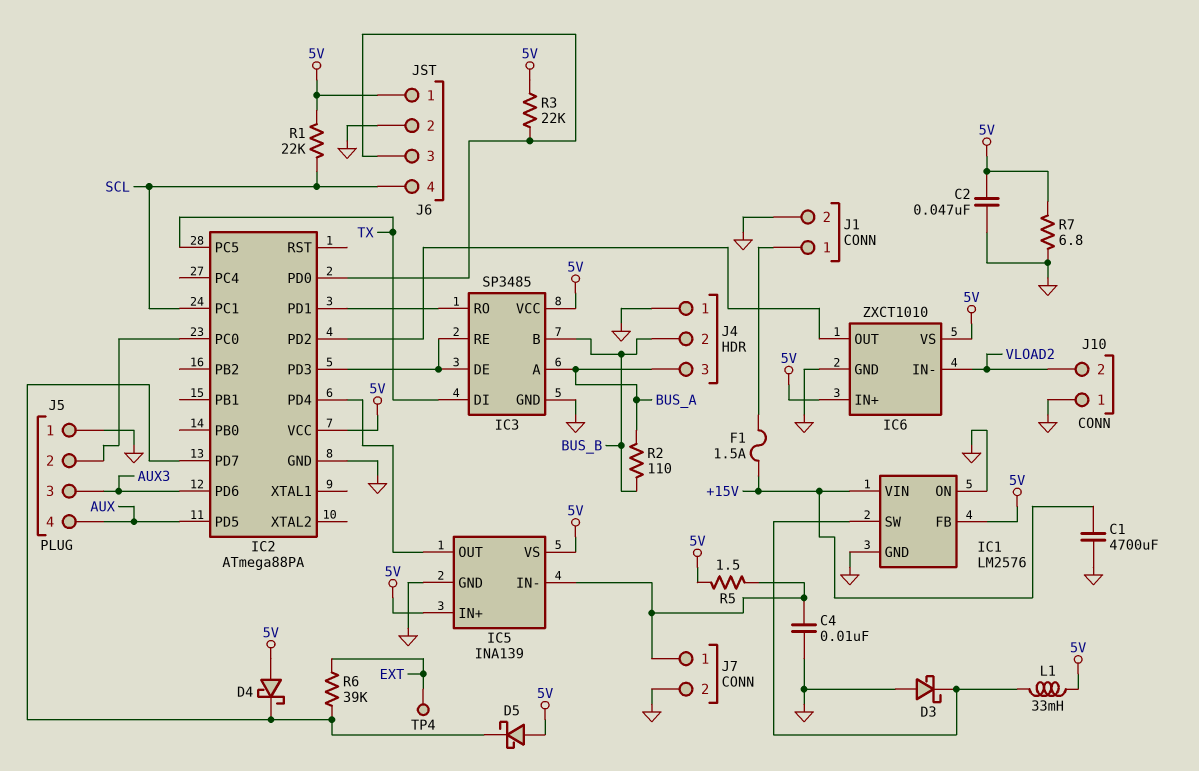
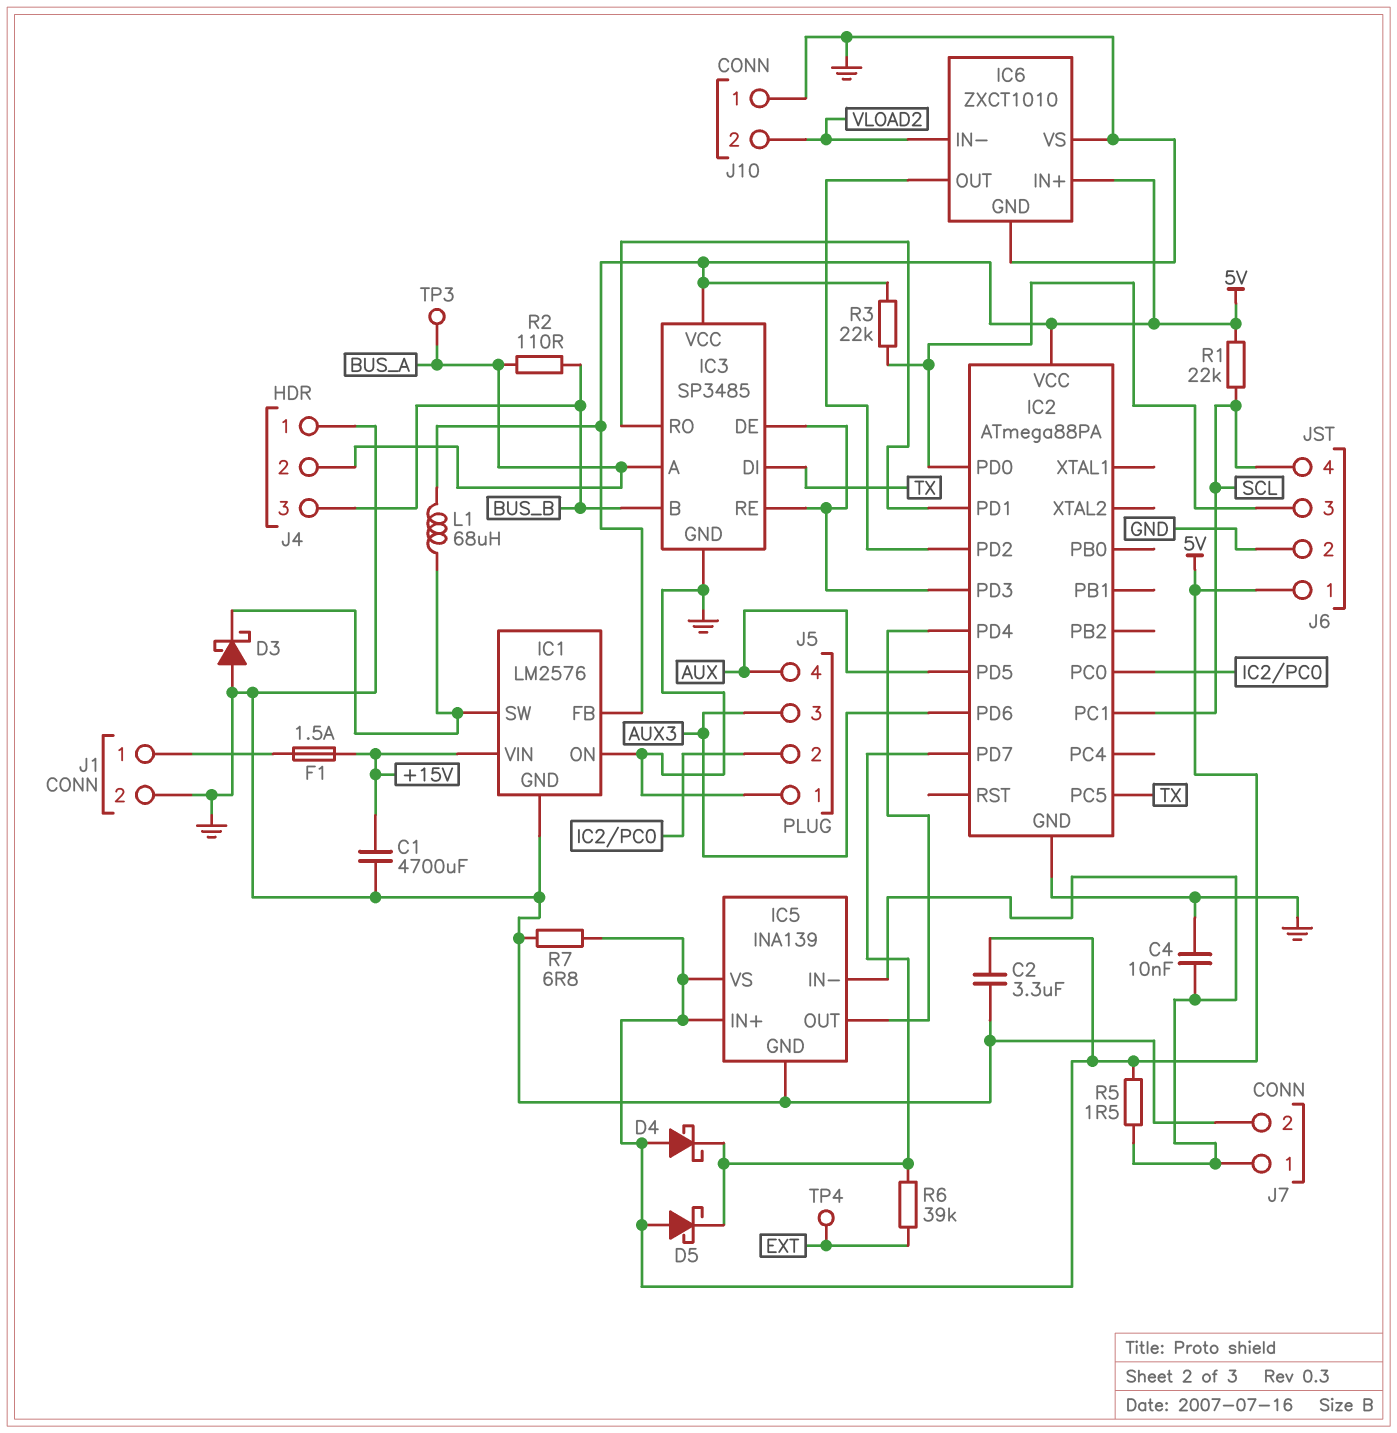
C2: 47nF (5V, GND) -> 3.3uF (5V, GND)
IC6 pin VS: 5V -> GND
J4 pin 2: BUS_B -> BUS_A
J4 pin 3: BUS_A -> BUS_B
L1: 33mH (5V, IC1/SW) -> 68uH (5V, IC1/SW)
TP3: none -> test point (BUS_A)

